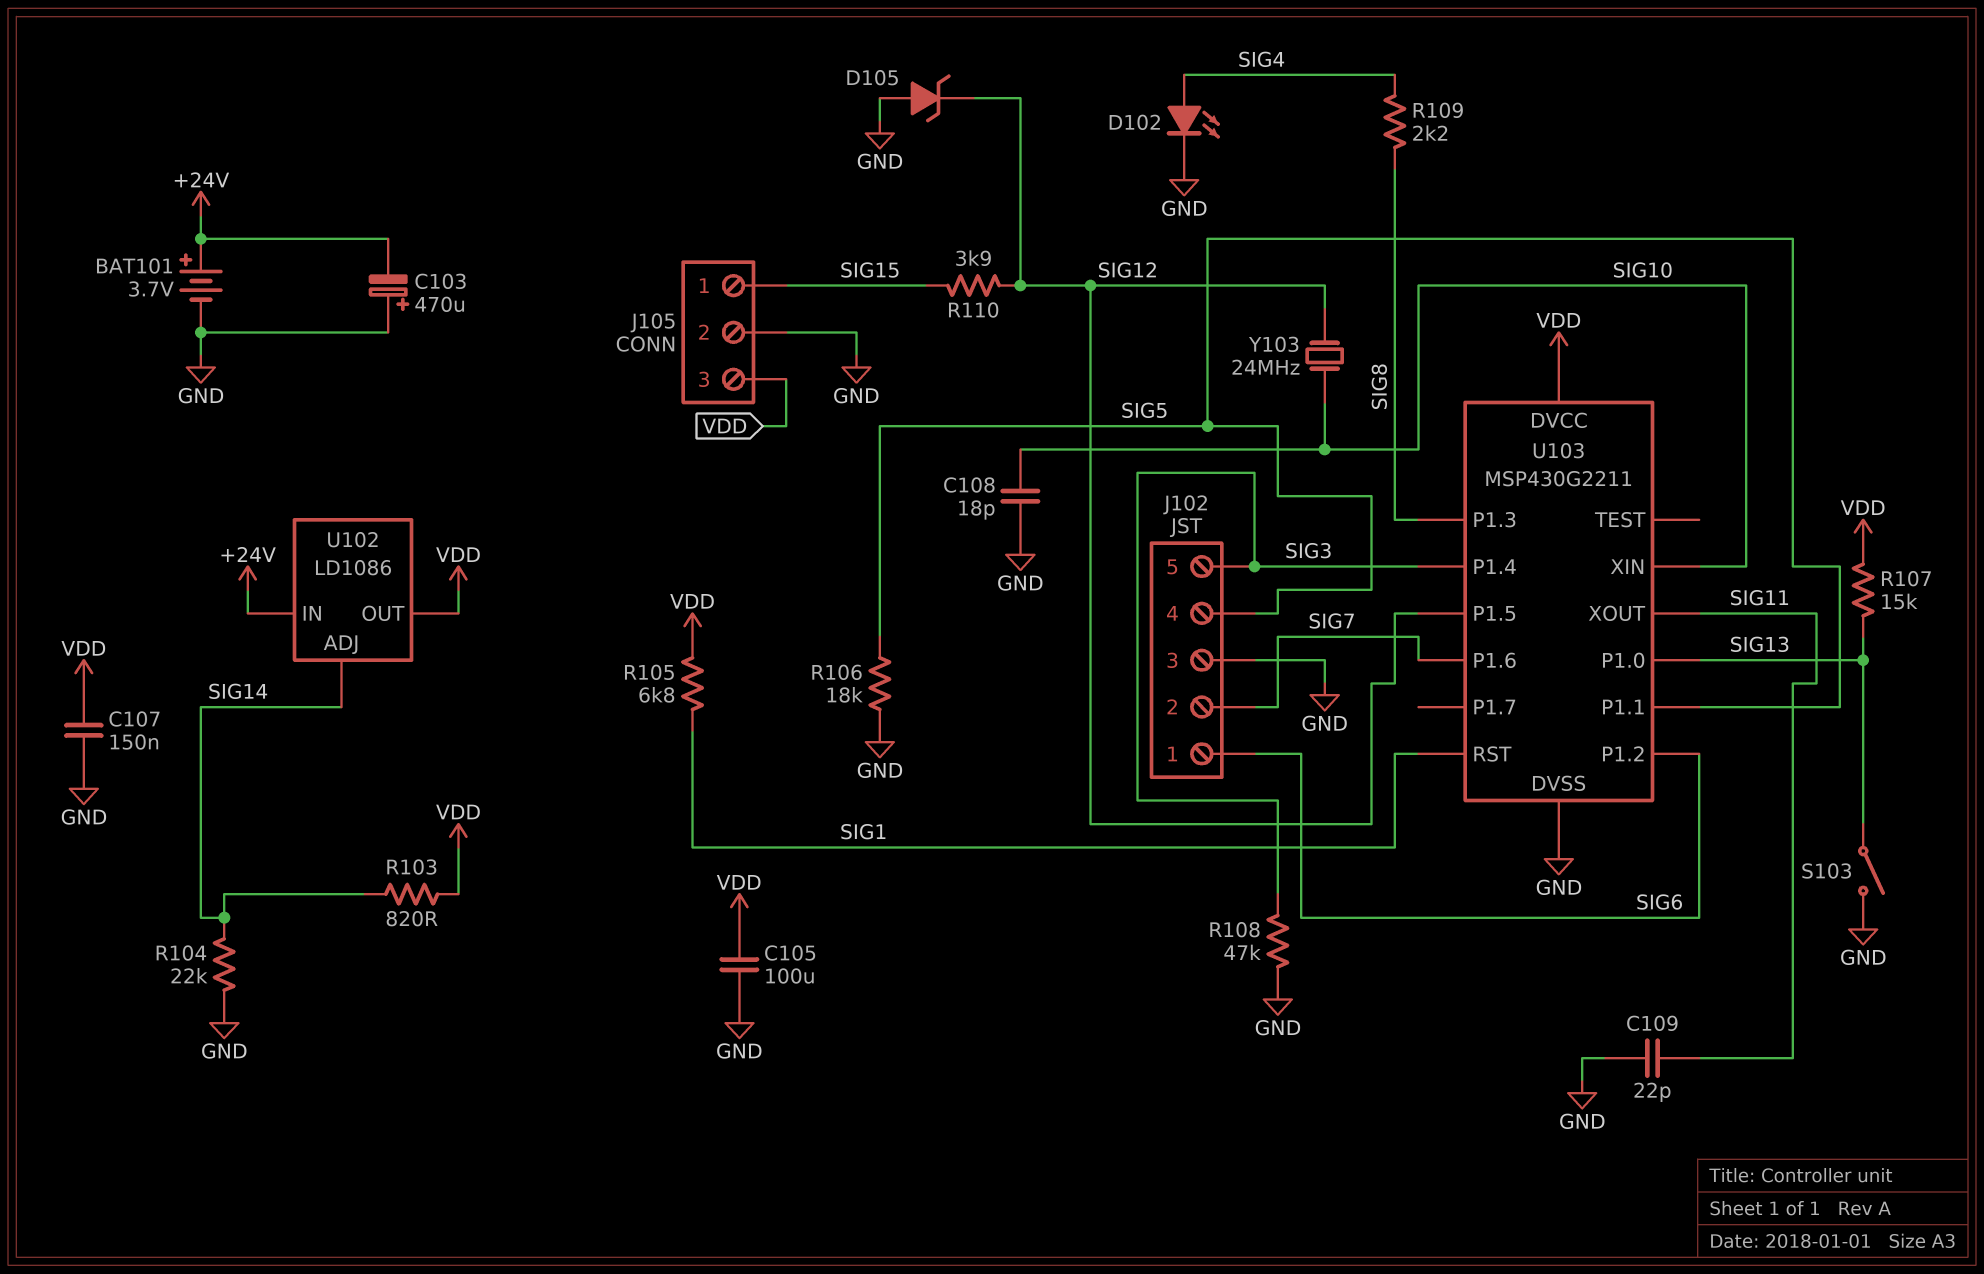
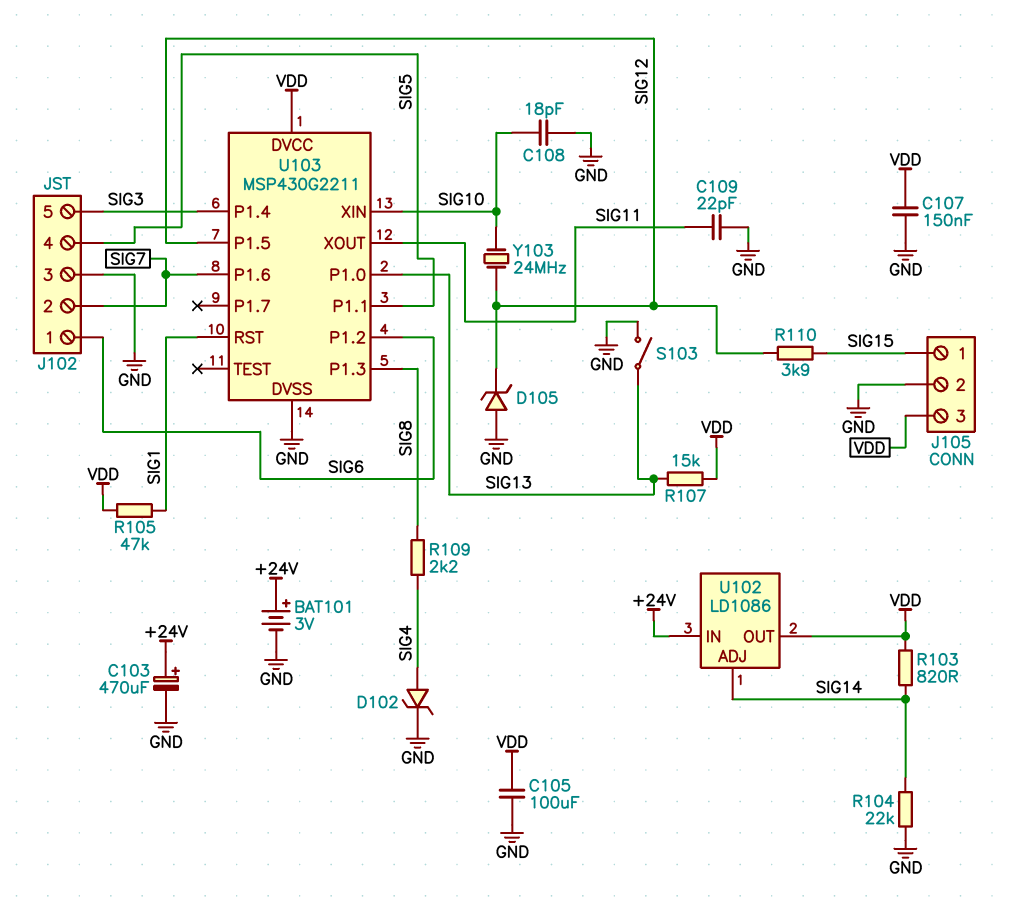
BAT101: 3.7V (plus +24V, minus GND) -> 3V (plus +24V, minus GND)
C103: 470uF (plus GND, minus +24V) -> 470uF (plus +24V, minus GND)
D102: LED (A SIG4, K GND) -> zener (A SIG4, K GND)
R105: 6.8k (SIG1, VDD) -> 47k (SIG1, VDD)
R106: 18k (GND, SIG5) -> none
R108: 47k (GND, SIG3) -> none

